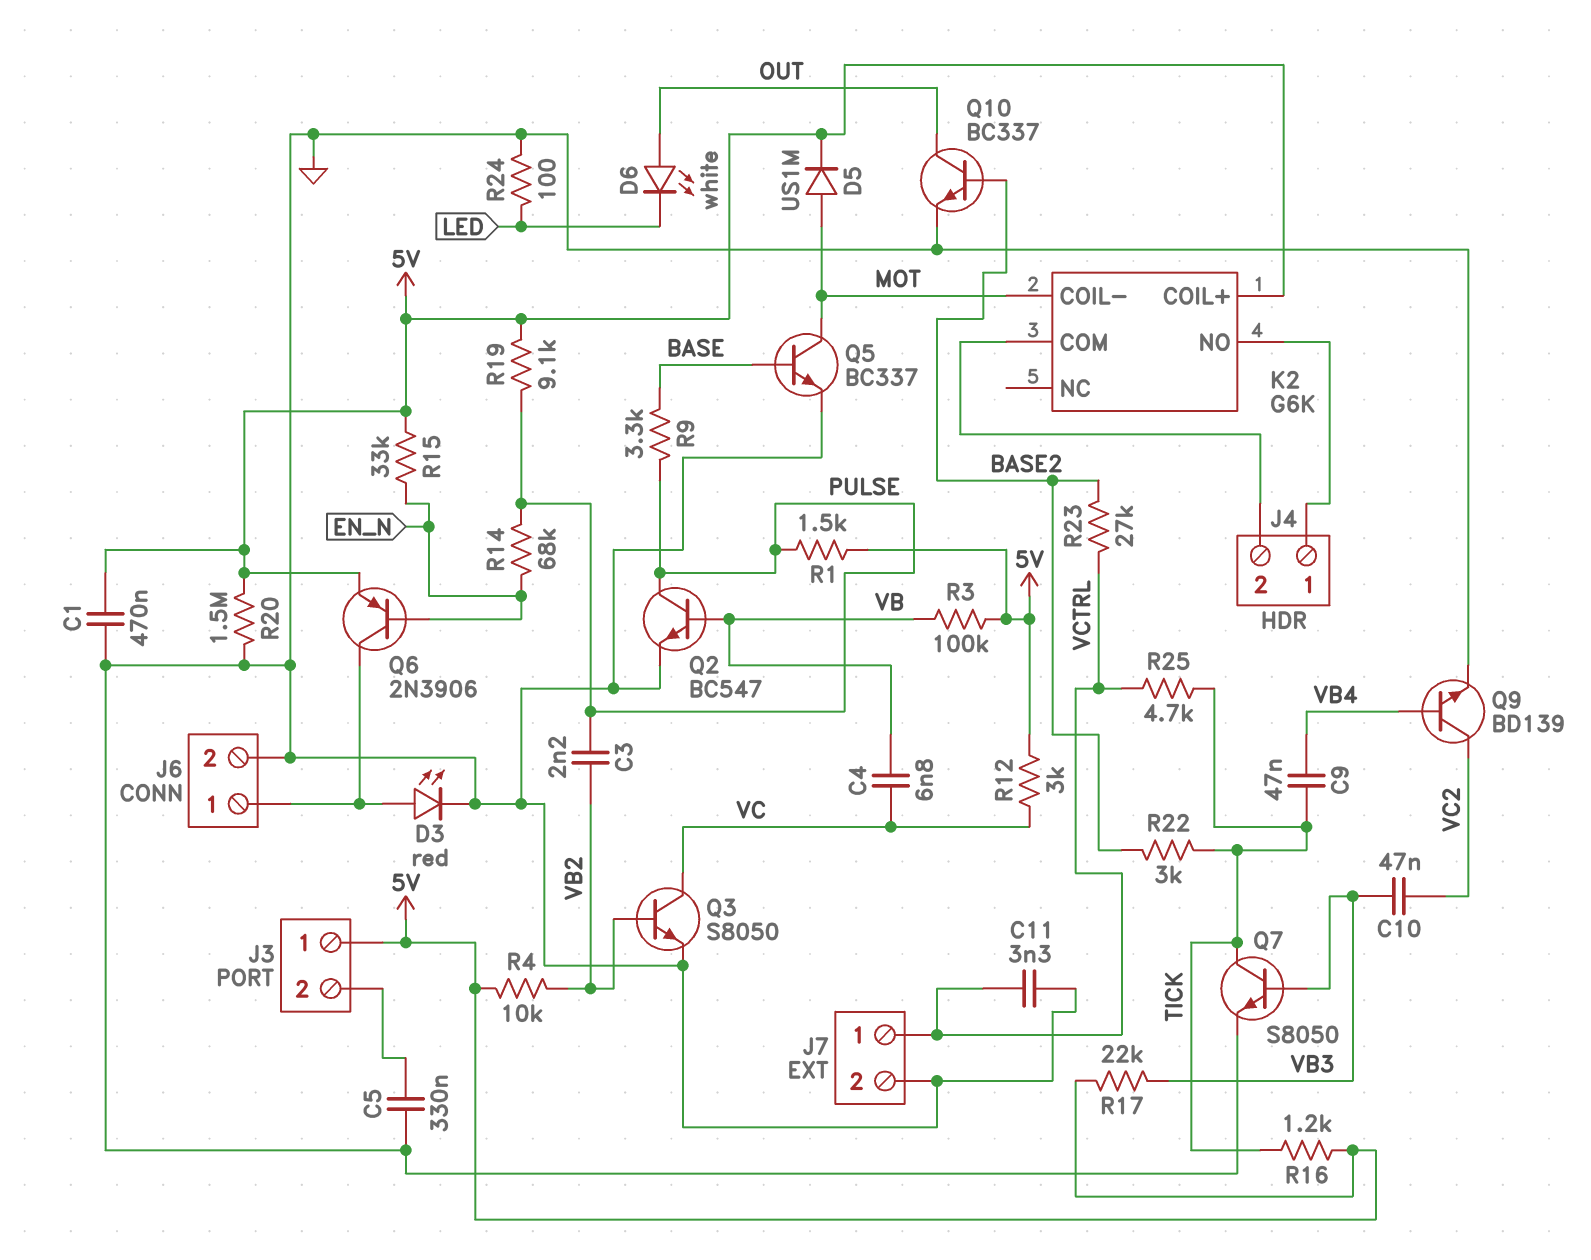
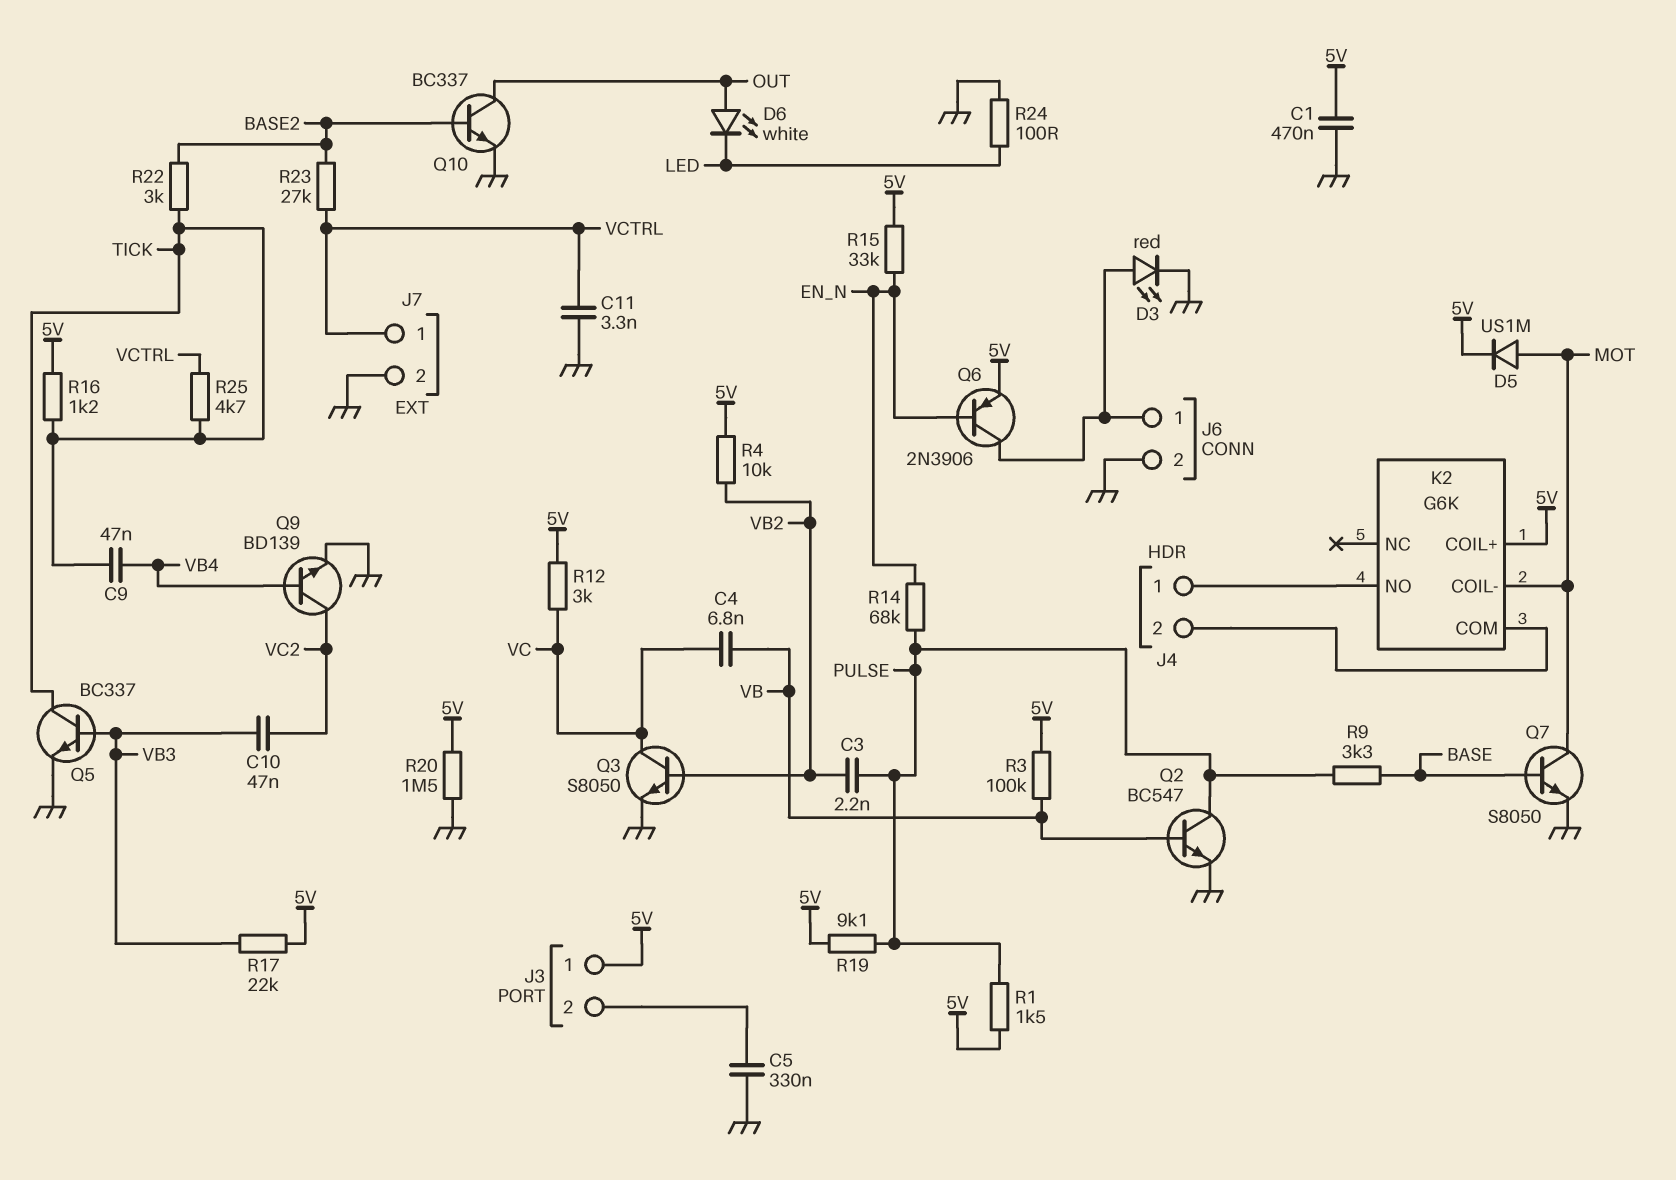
Q5: NPN BC337 (B BASE, C MOT, E GND) -> NPN BC337 (B VB3, C TICK, E GND)
Q7: NPN S8050 (B VB3, C TICK, E GND) -> NPN S8050 (B BASE, C MOT, E GND)

